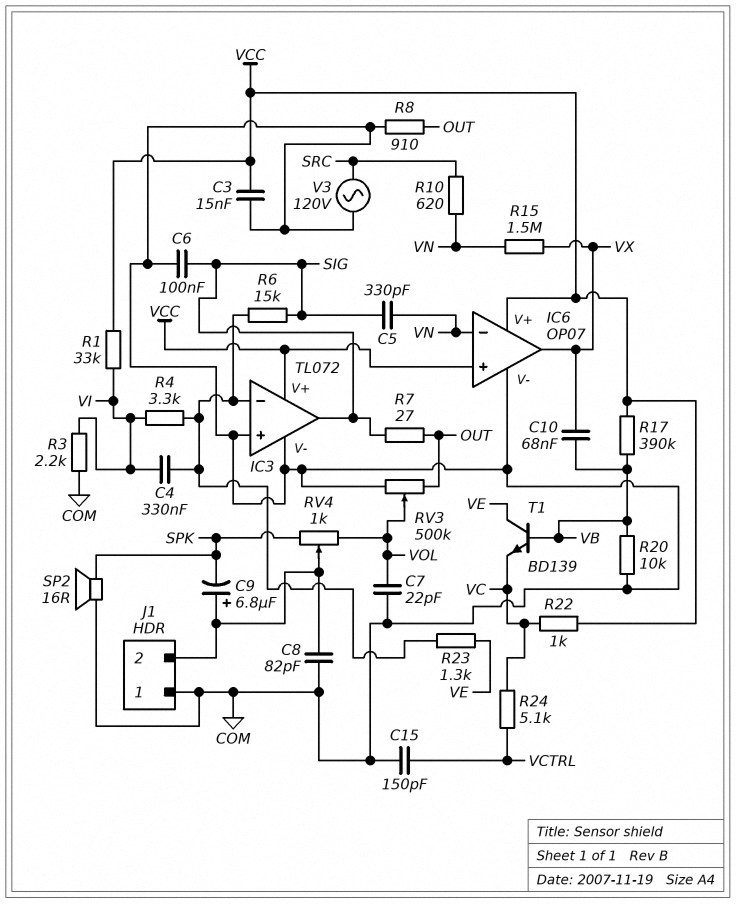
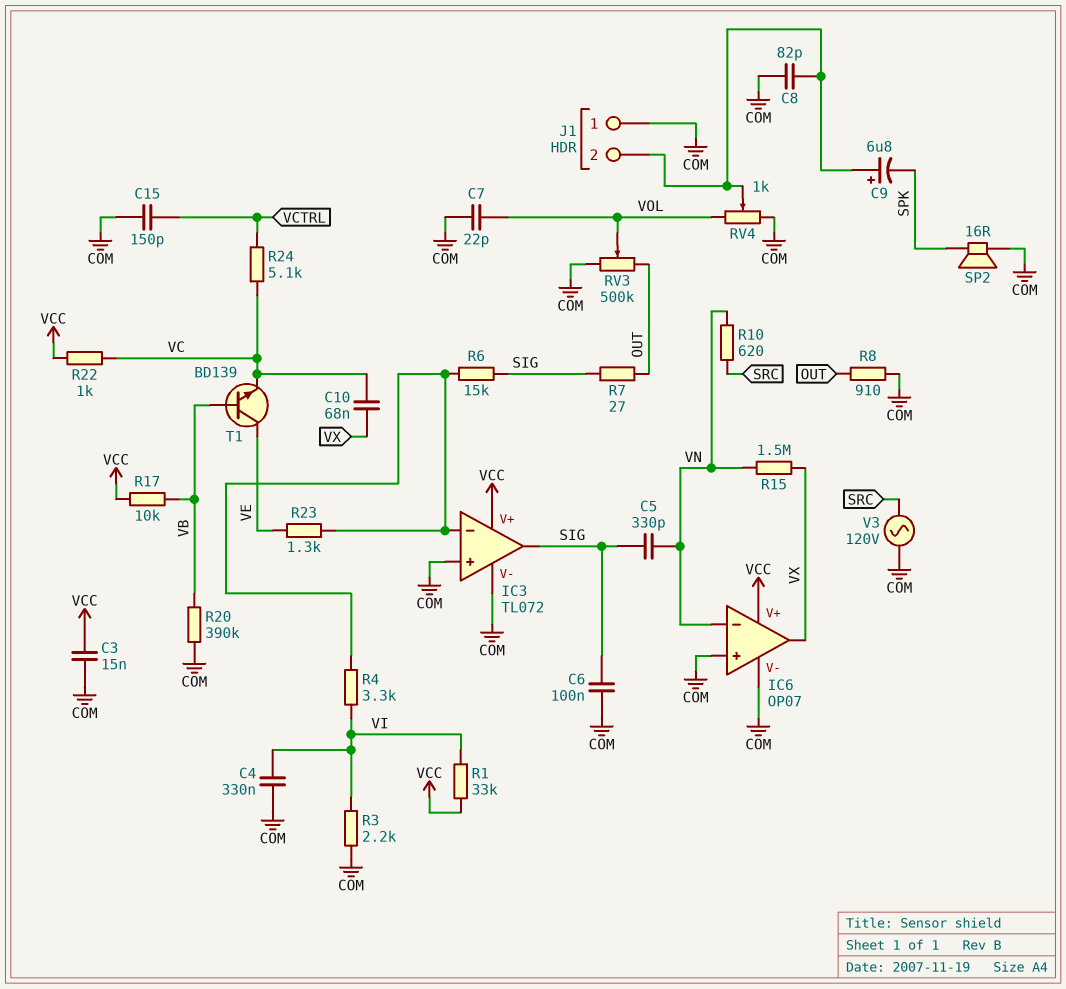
C4: 330nF (IC3/in-, VI) -> 330nF (COM, VI)
C10: 68nF (VB, VX) -> 68nF (VC, VX)
IC6 pin in+: VCC -> COM
R17: 390k (VB, VCC) -> 10k (VB, VCC)
R20: 10k (COM, VB) -> 390k (COM, VB)
RV4: 1k (SPK, VOL, wiper J1/2) -> 1k (COM, VOL, wiper J1/2)

